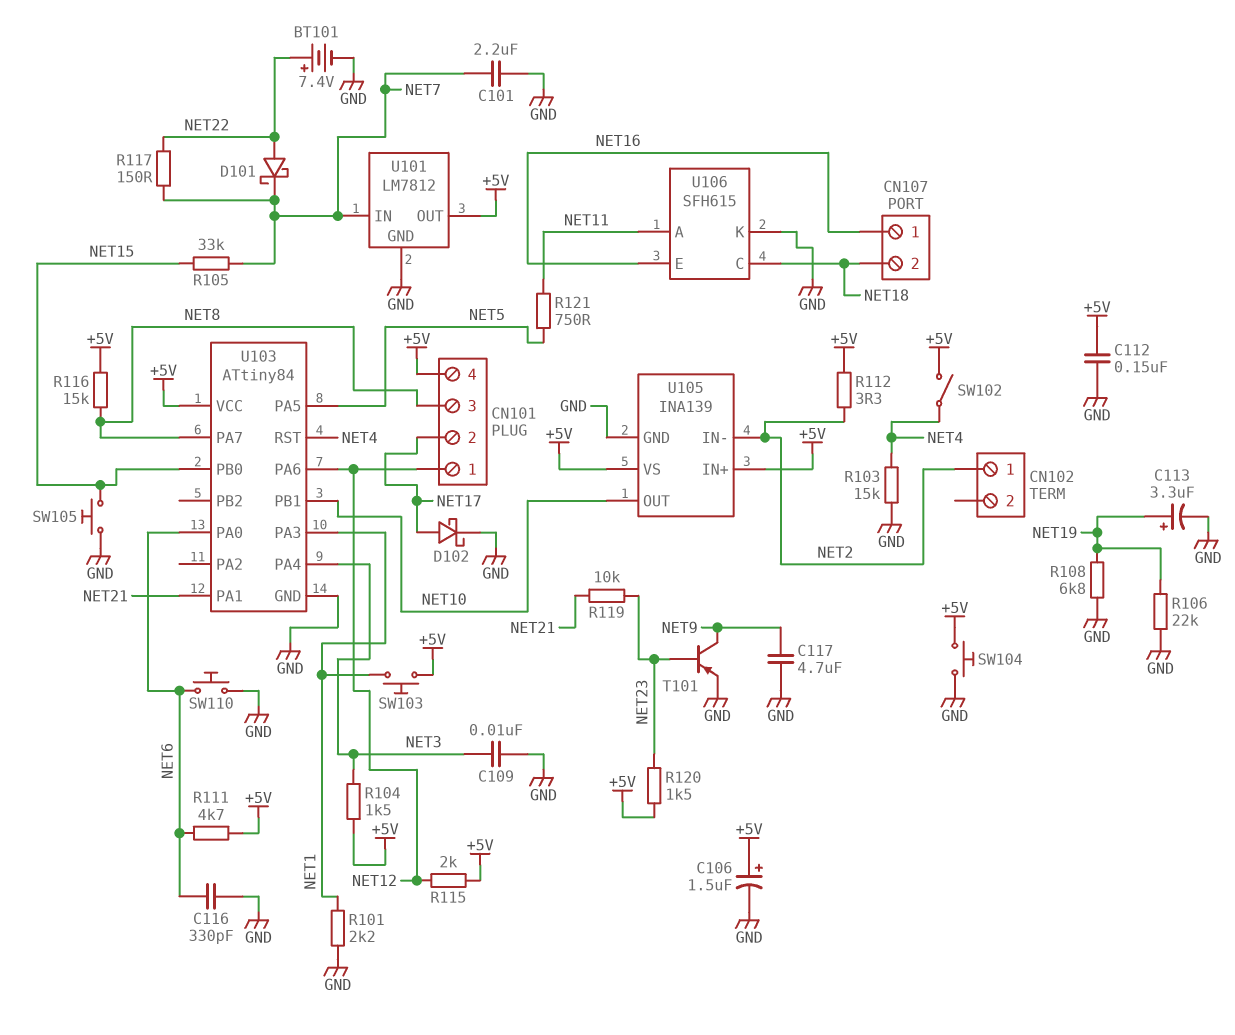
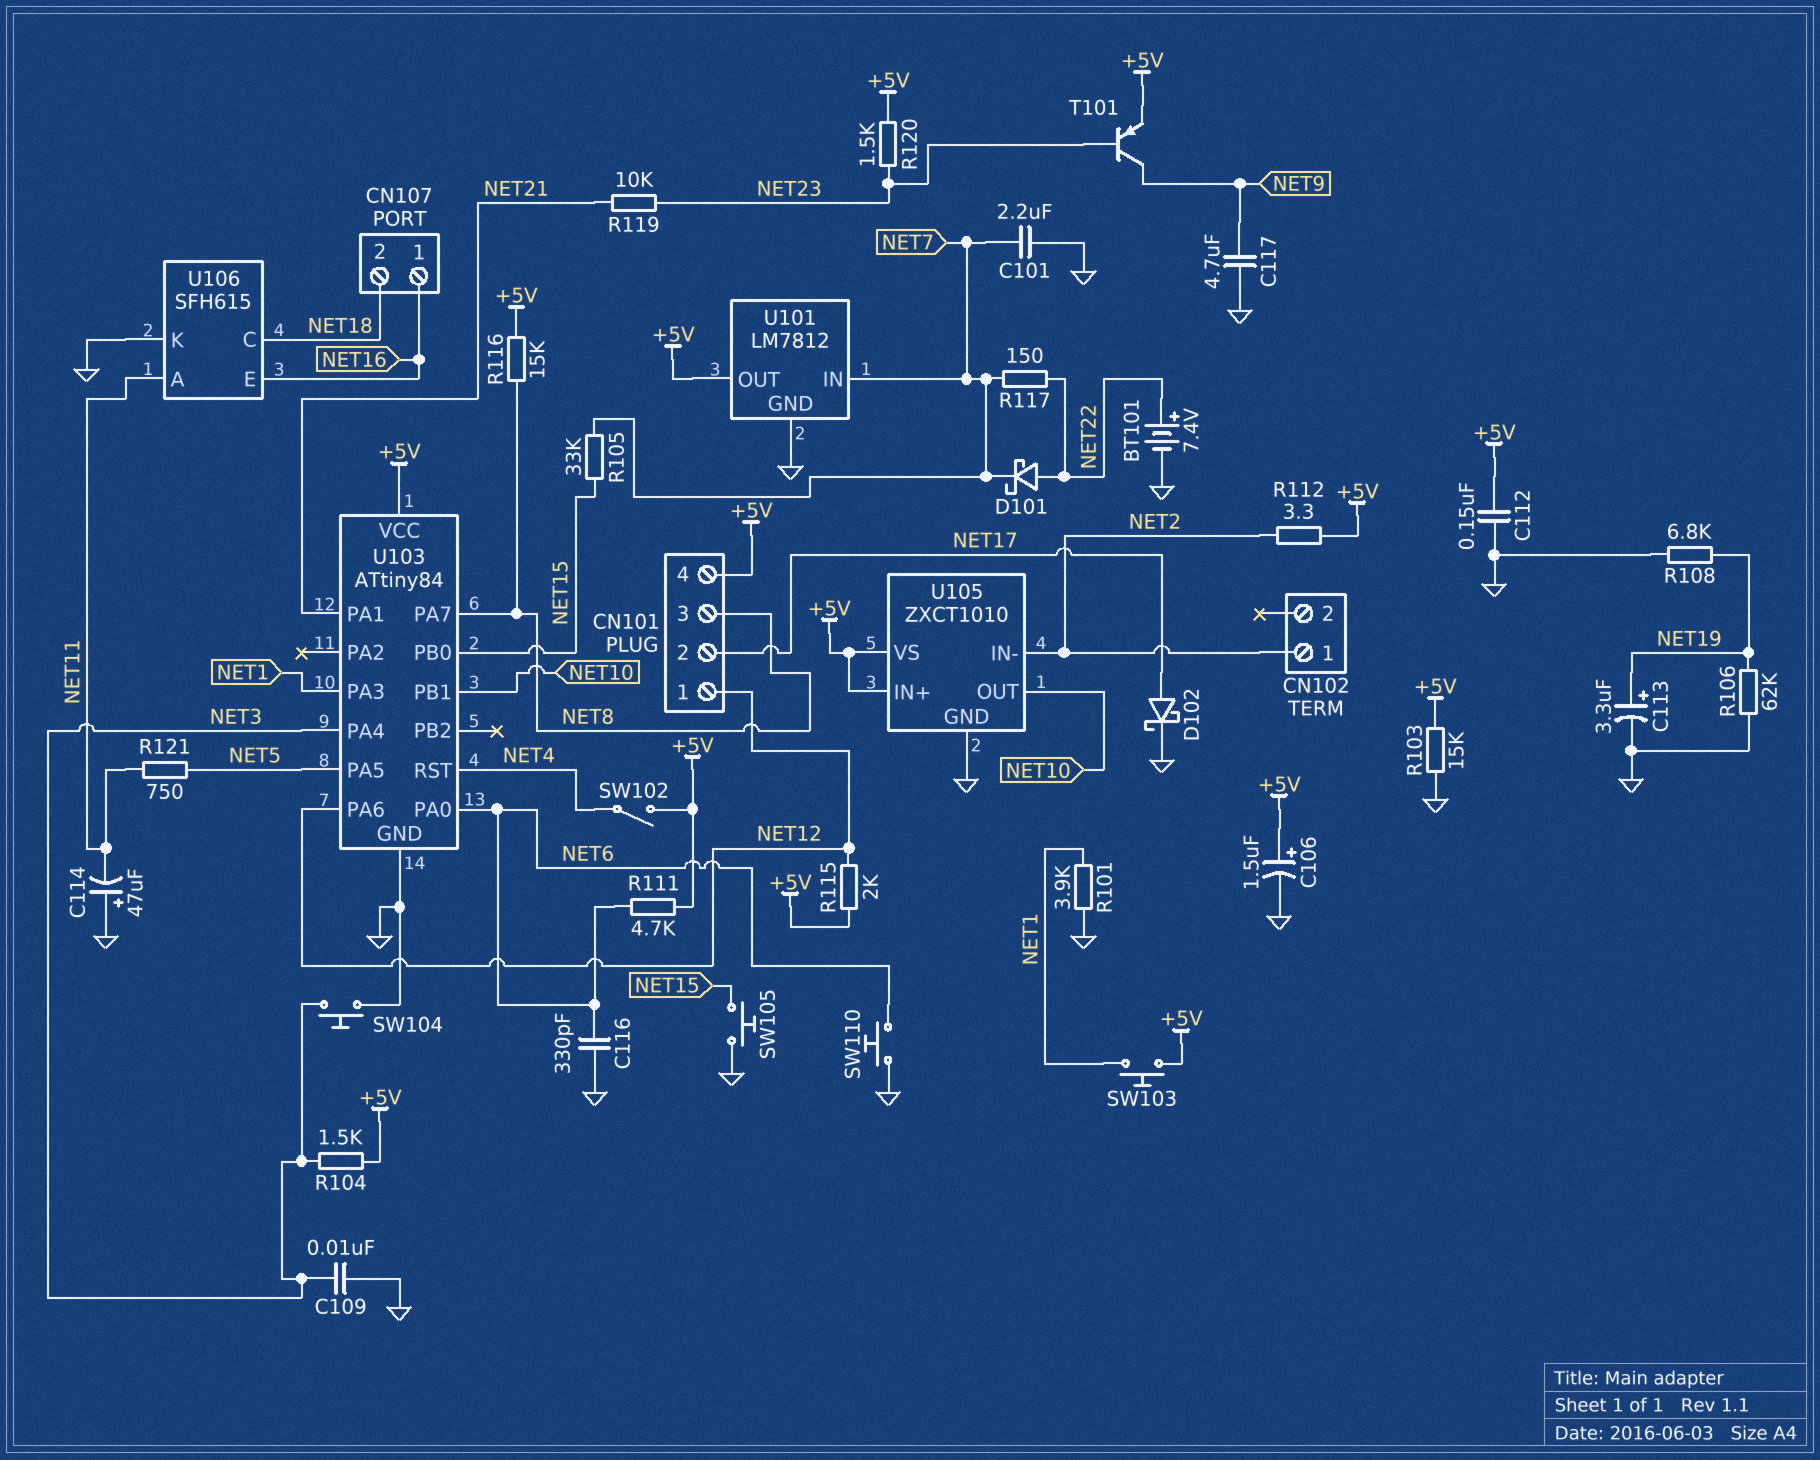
C114: none -> 47uF (plus GND, minus NET11)
R101: 2.2k (GND, NET1) -> 3.9k (GND, NET1)
R103: 15k (GND, NET4) -> 15k (+5V, GND)
R106: 22k (GND, NET19) -> 62k (GND, NET19)
SW104: button (+5V, GND) -> button (GND, NET3)
T101: PNP (B NET23, C NET9, E GND) -> PNP (B NET23, C NET9, E +5V)
U105: INA139 -> ZXCT1010

